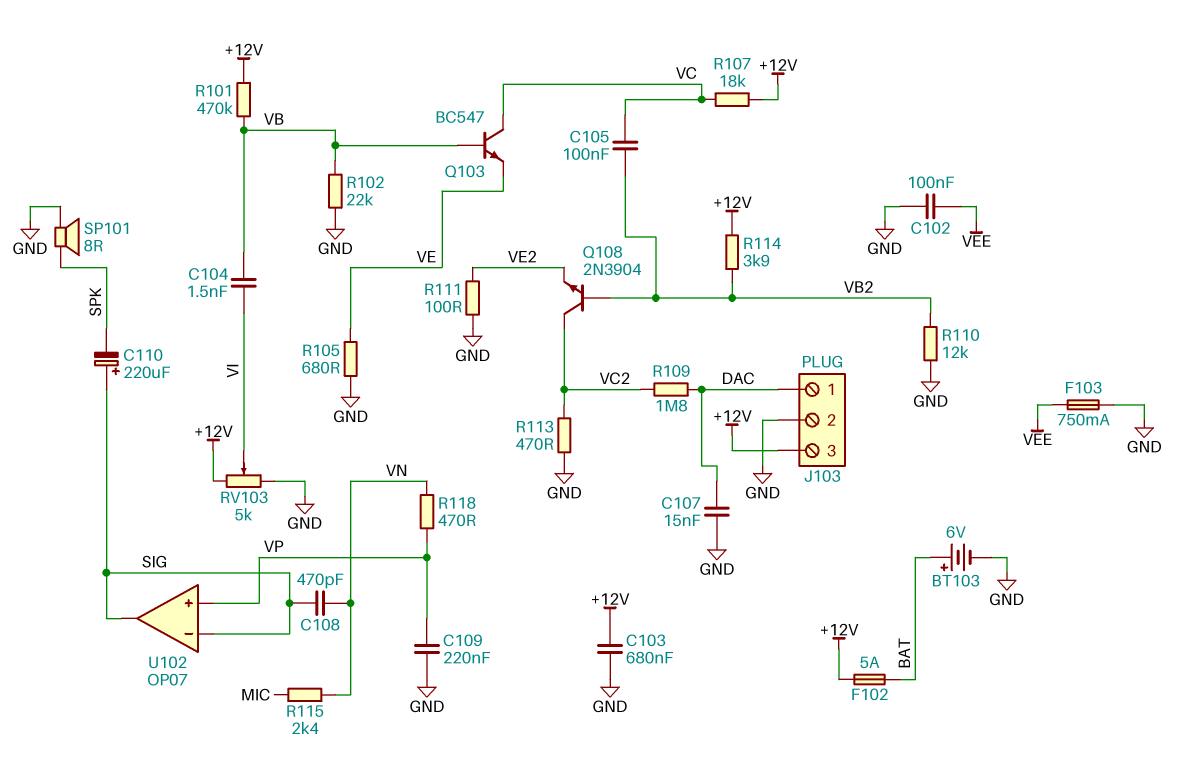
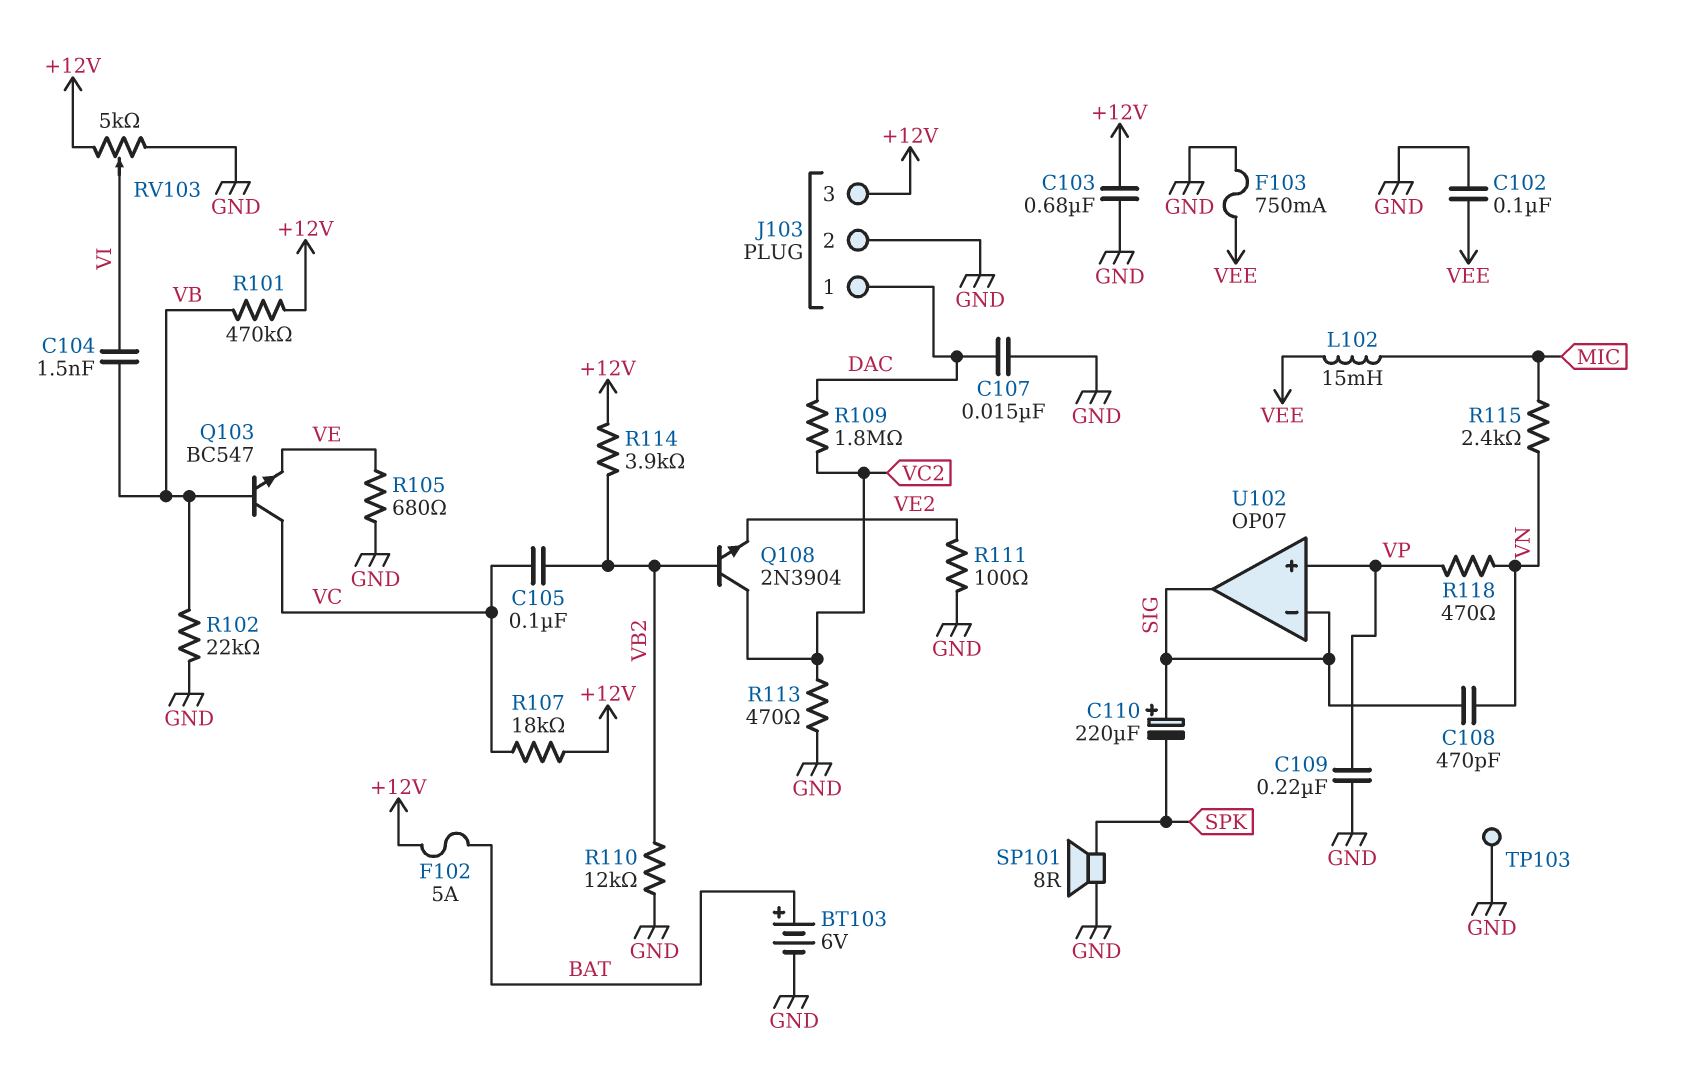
L102: none -> 15mH (MIC, VEE)
TP103: none -> test point (GND)

